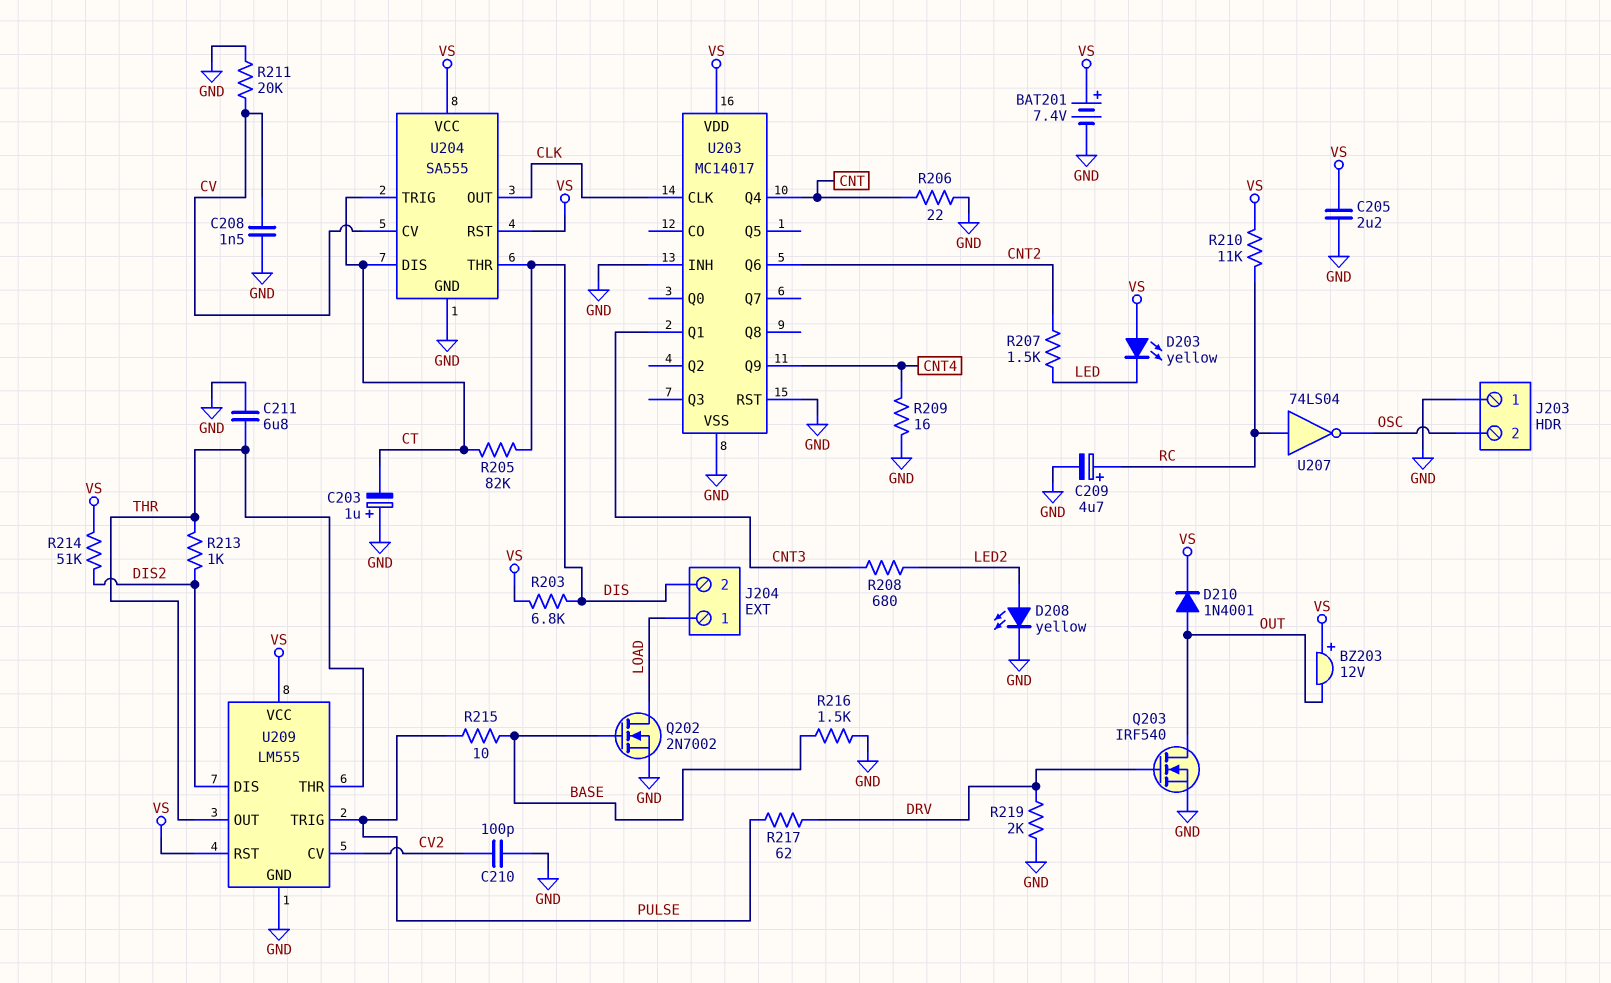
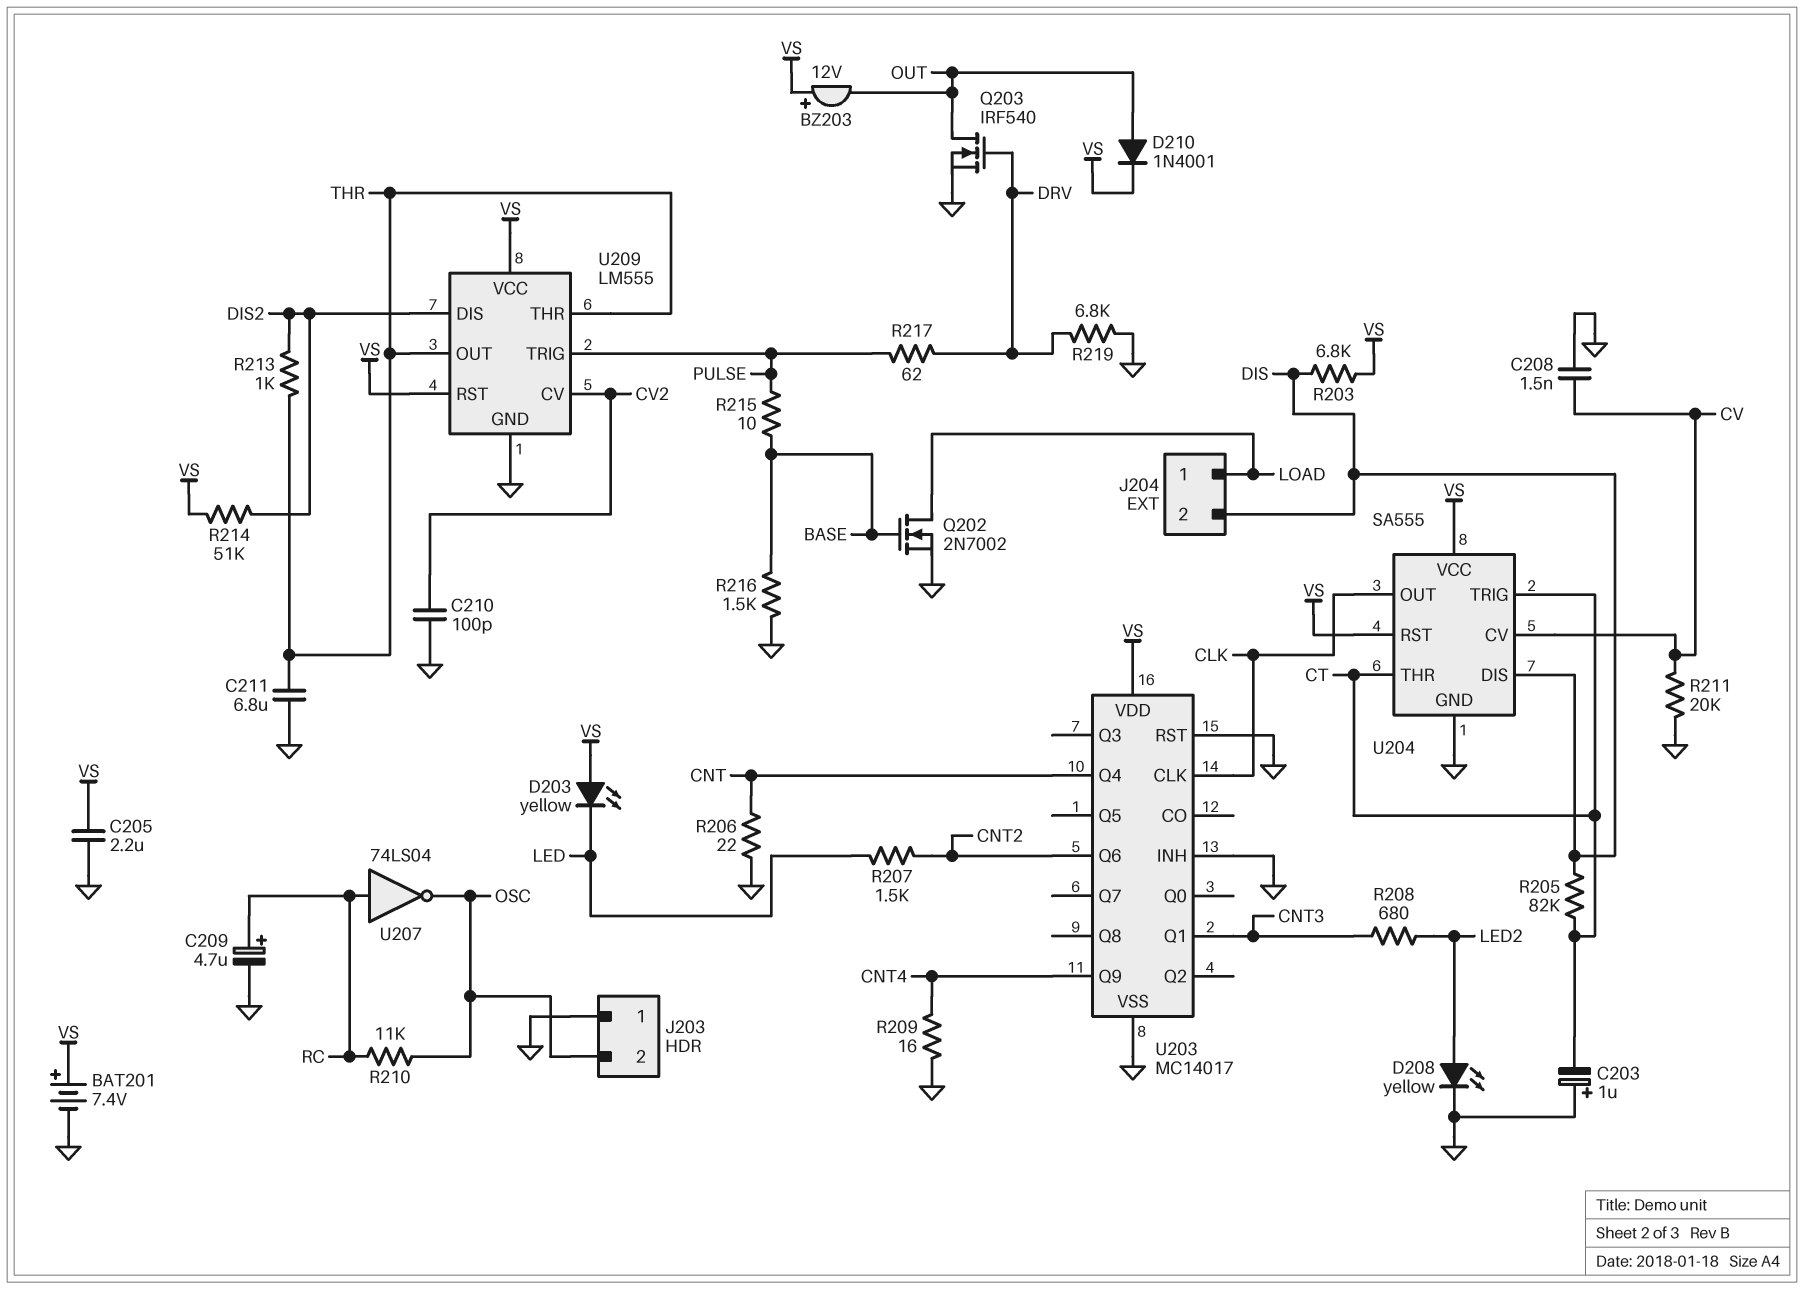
R210: 11k (RC, VS) -> 11k (OSC, RC)
R219: 2k (DRV, GND) -> 6.8k (DRV, GND)
U204 pin DIS: CT -> DIS
U204 pin THR: DIS -> CT

